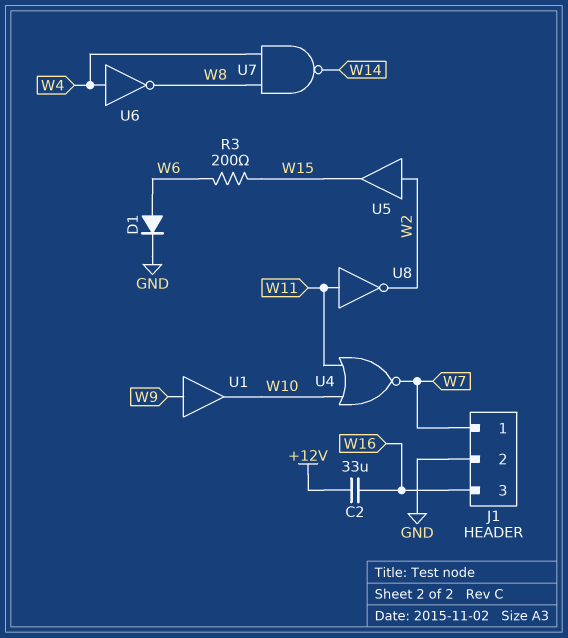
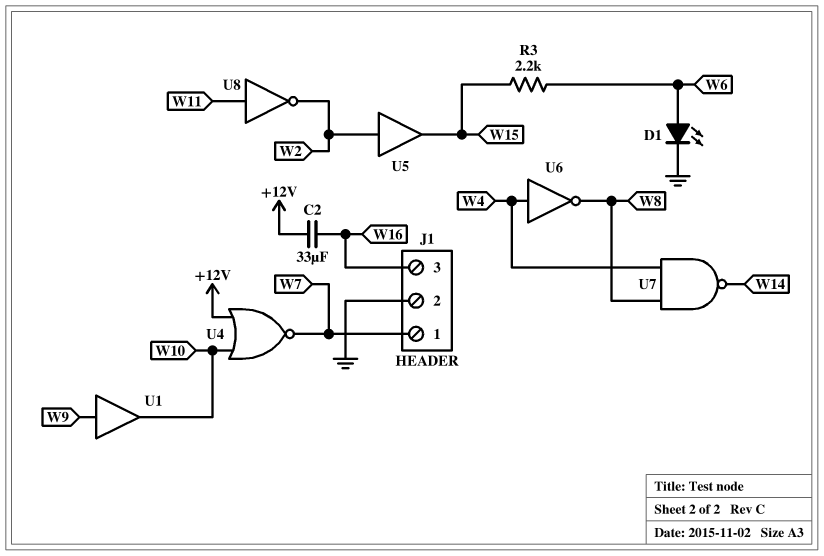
D1: diode (A W6, K GND) -> LED (A W6, K GND)
R3: 200 (W6, W15) -> 2.2k (W6, W15)
U4: NOR (in W10, in W11, out W7) -> NOR (in +12V, in W10, out W7)

